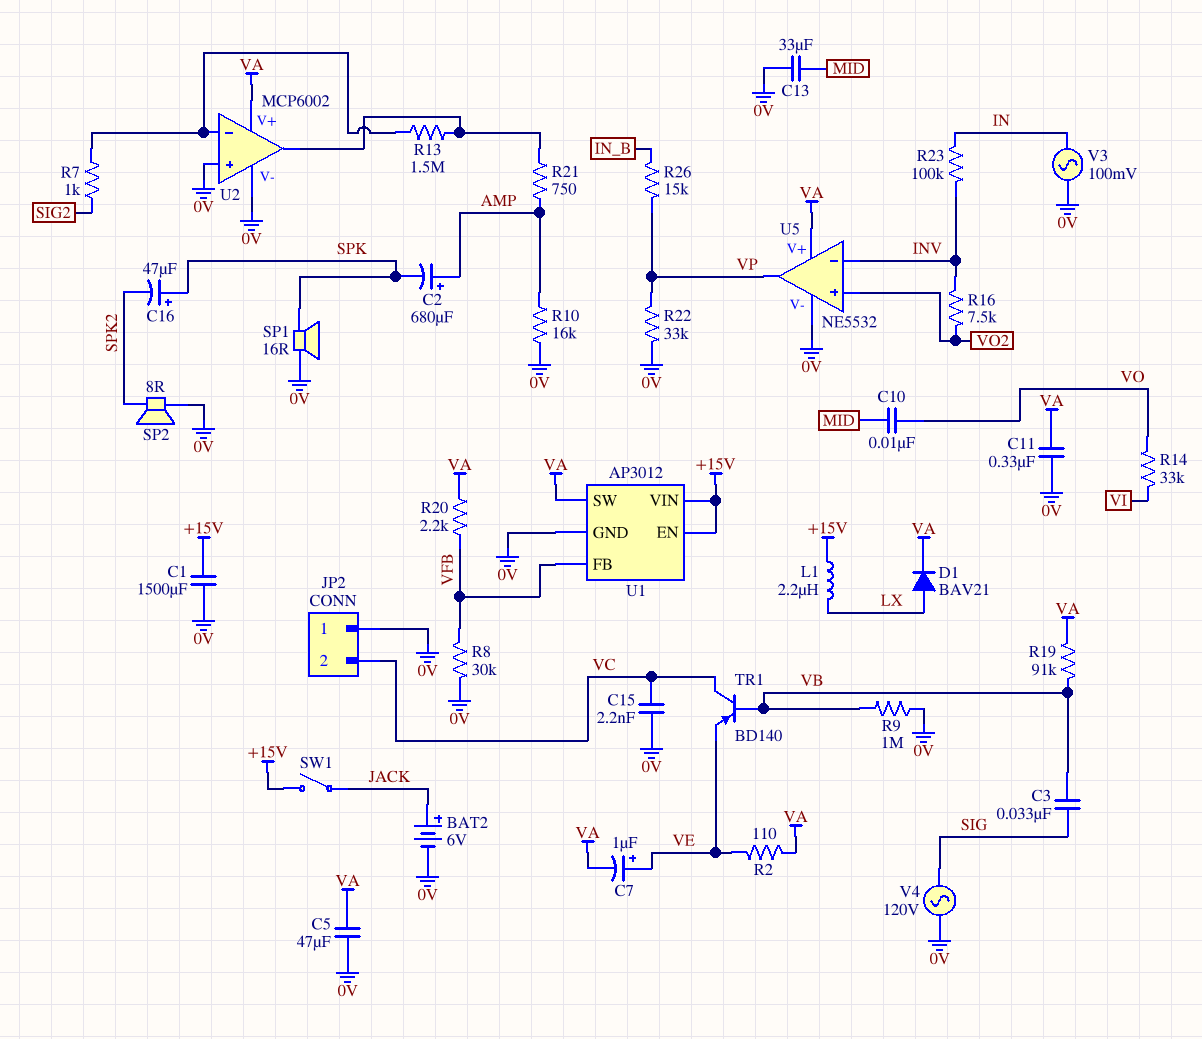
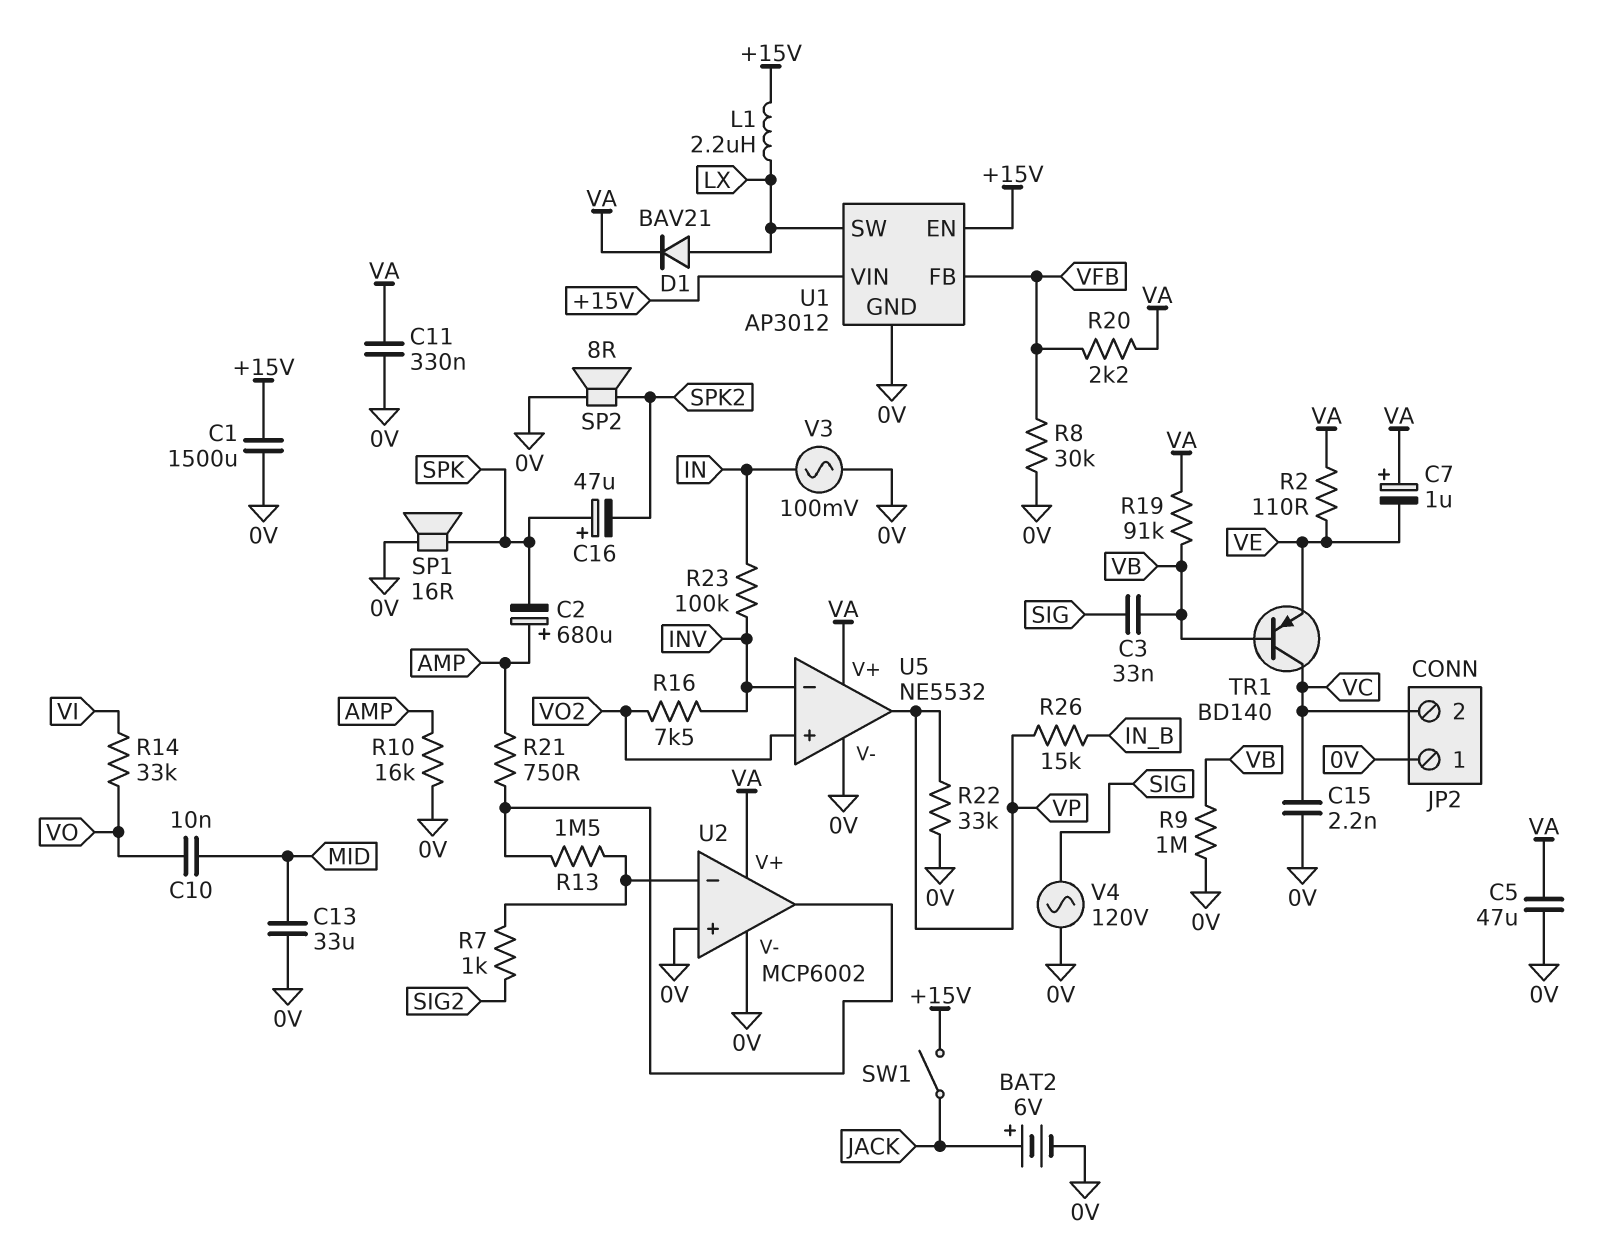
C7: 1uF (plus VE, minus VA) -> 1uF (plus VA, minus VE)
U1 pin SW: VA -> LX

